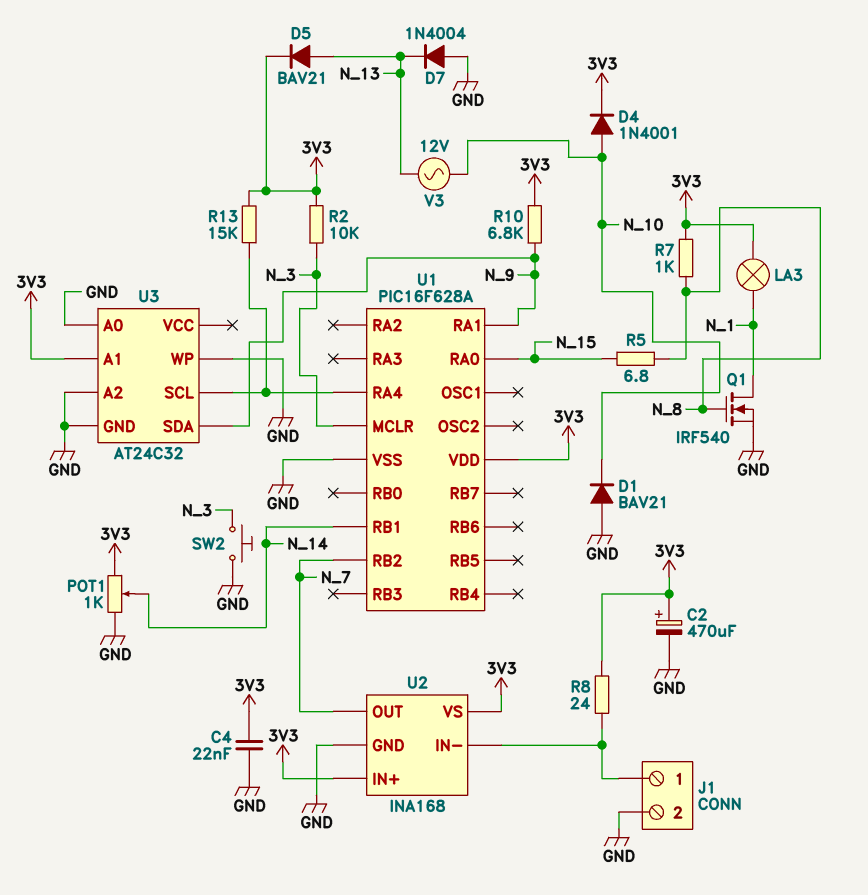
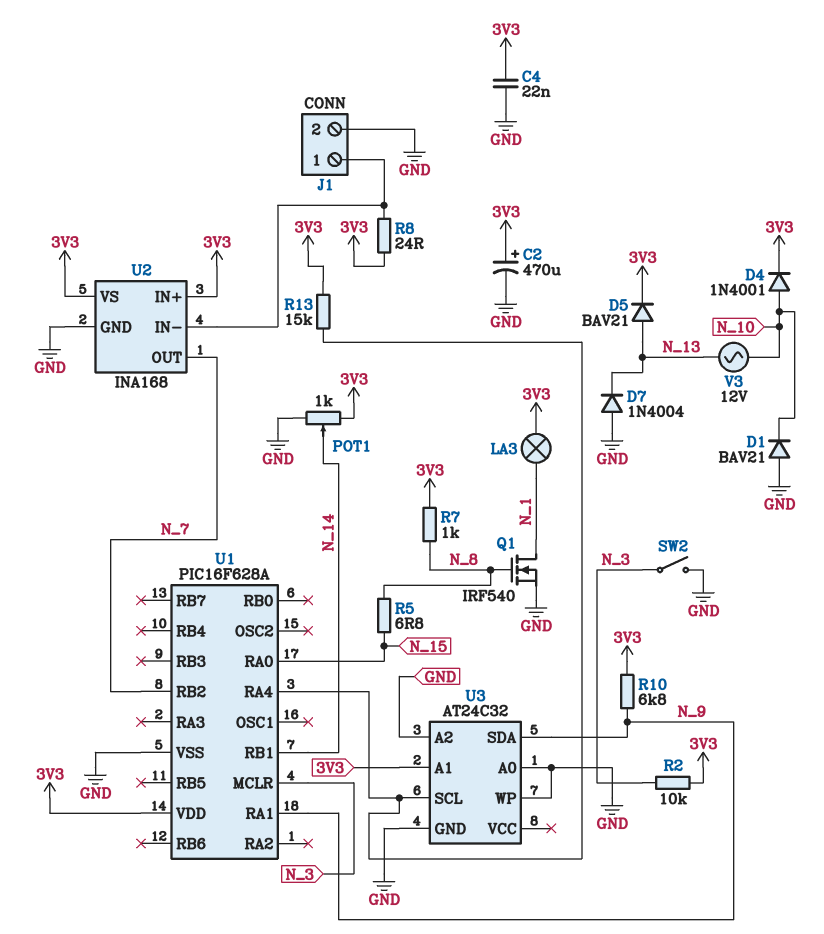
SW2: button (GND, N_3) -> switch (GND, N_3)

